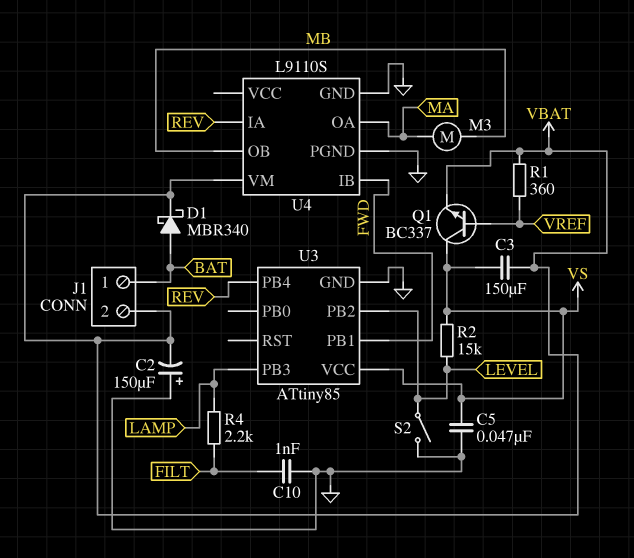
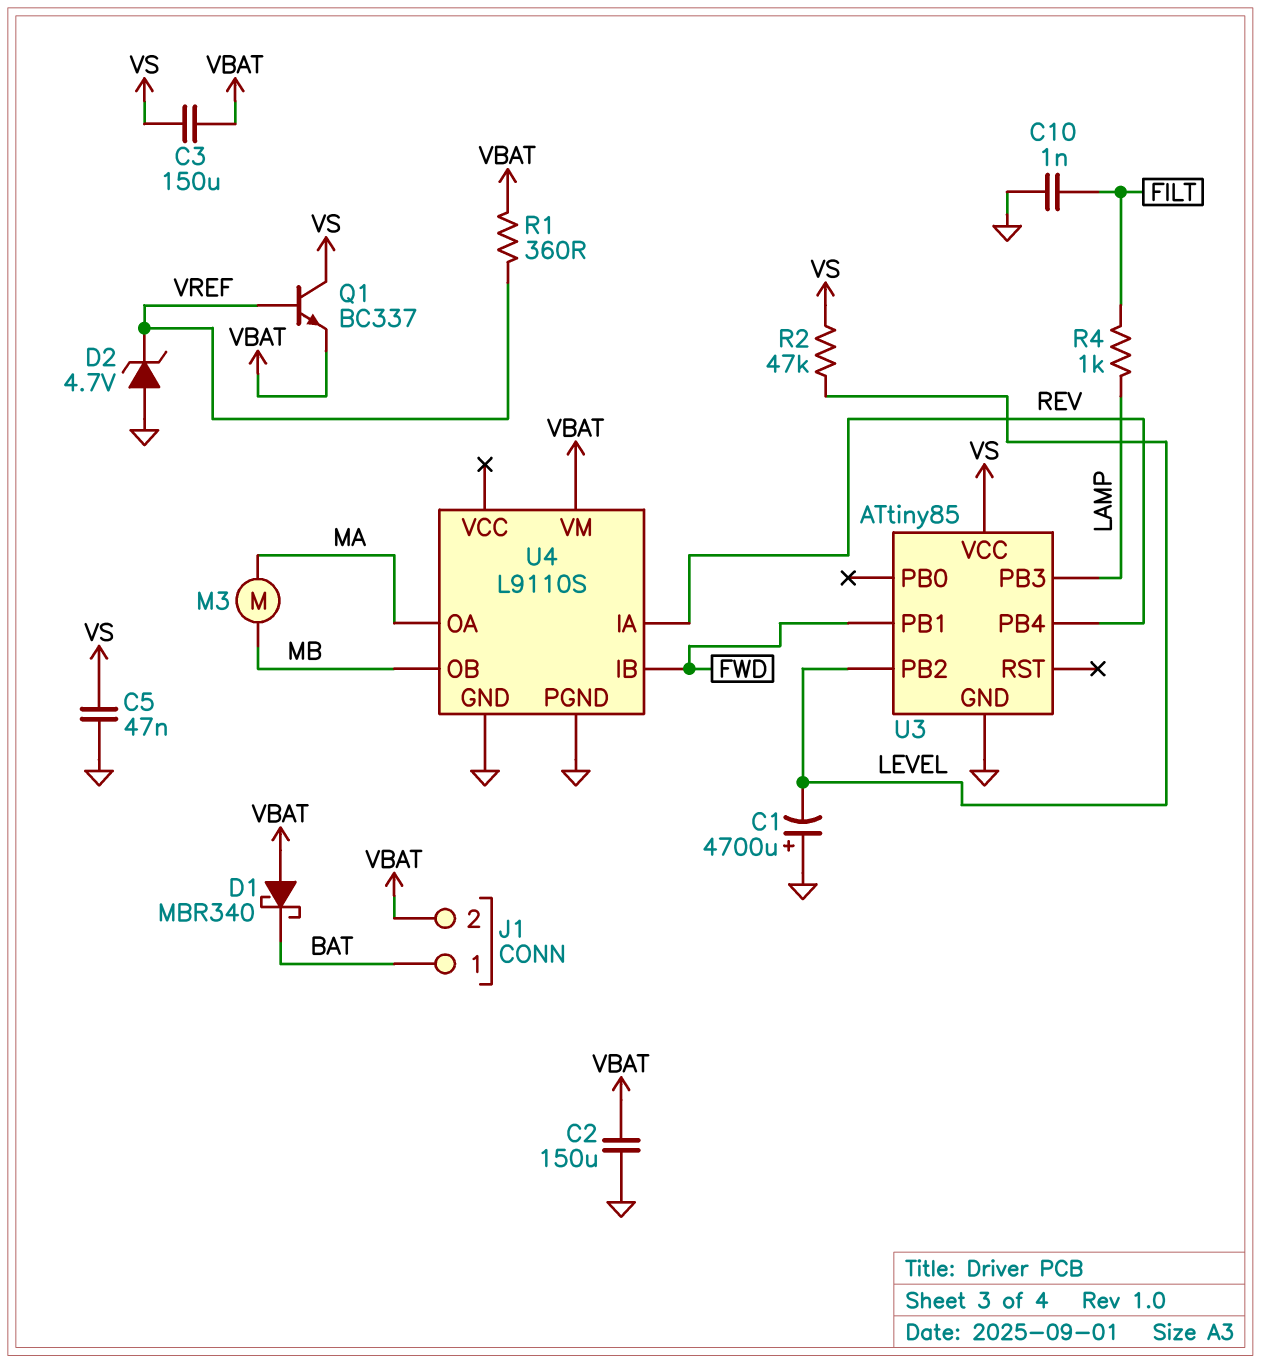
C1: none -> 4700uF (plus GND, minus LEVEL)
C2: 150uF (plus GND, minus VBAT) -> 150uF (GND, VBAT)
D1: schottky MBR340 (A BAT, K VBAT) -> schottky MBR340 (A VBAT, K BAT)
D2: none -> zener 4.7V (A GND, K VREF)
R2: 15k (LEVEL, VS) -> 47k (LEVEL, VS)
R4: 2.2k (FILT, LAMP) -> 1k (FILT, LAMP)
S2: switch (GND, LEVEL) -> none

